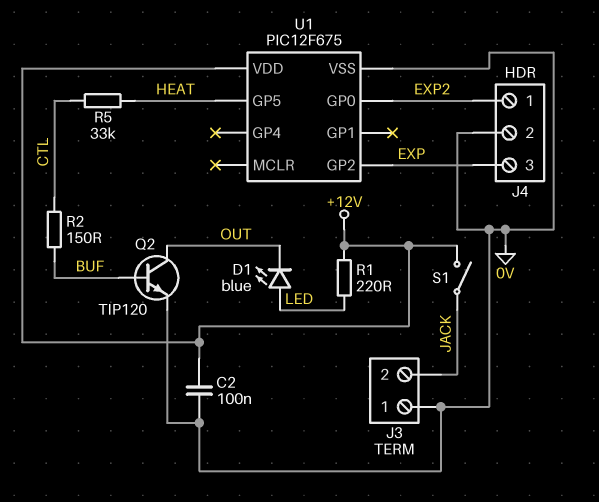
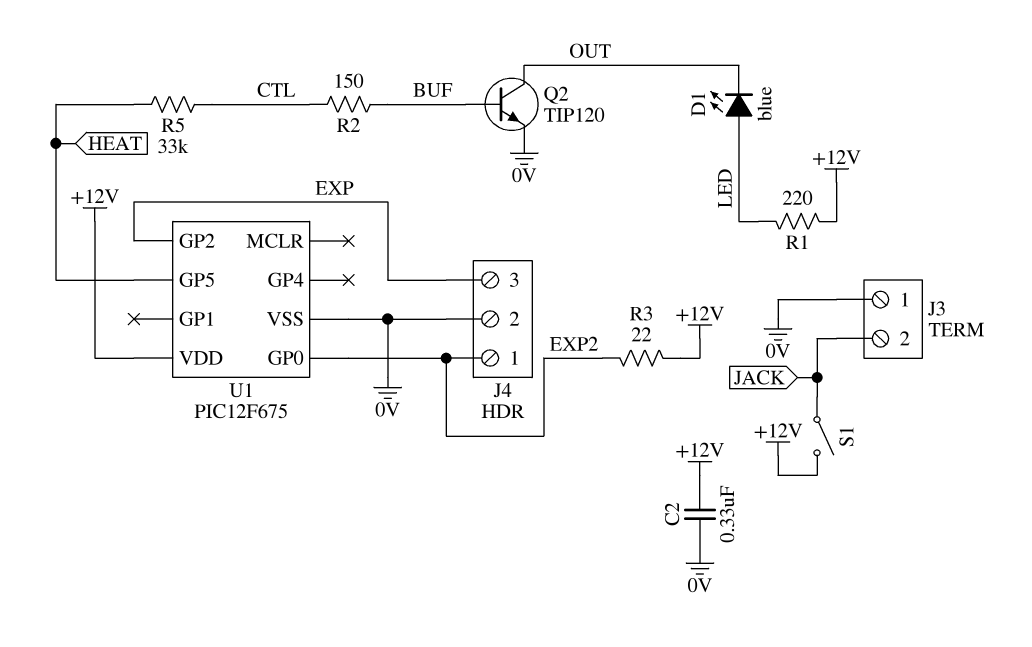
C2: 100nF (+12V, 0V) -> 330nF (+12V, 0V)
R3: none -> 22 (+12V, EXP2)

